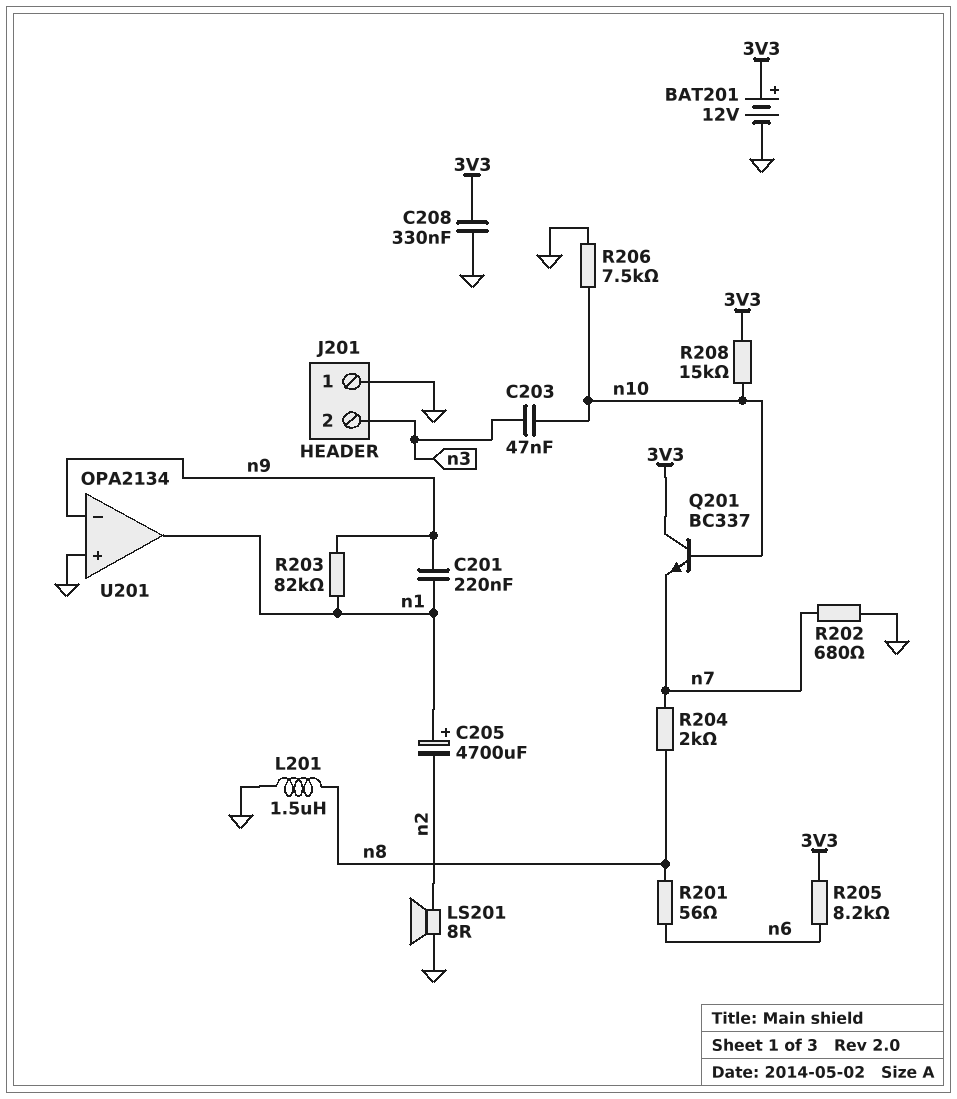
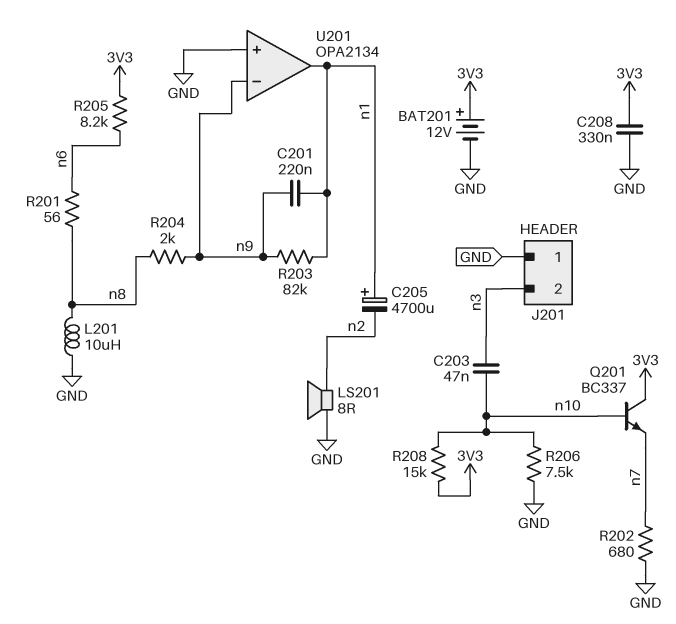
L201: 1.5uH (GND, n8) -> 10uH (GND, n8)
R204: 2k (n7, n8) -> 2k (n8, n9)

